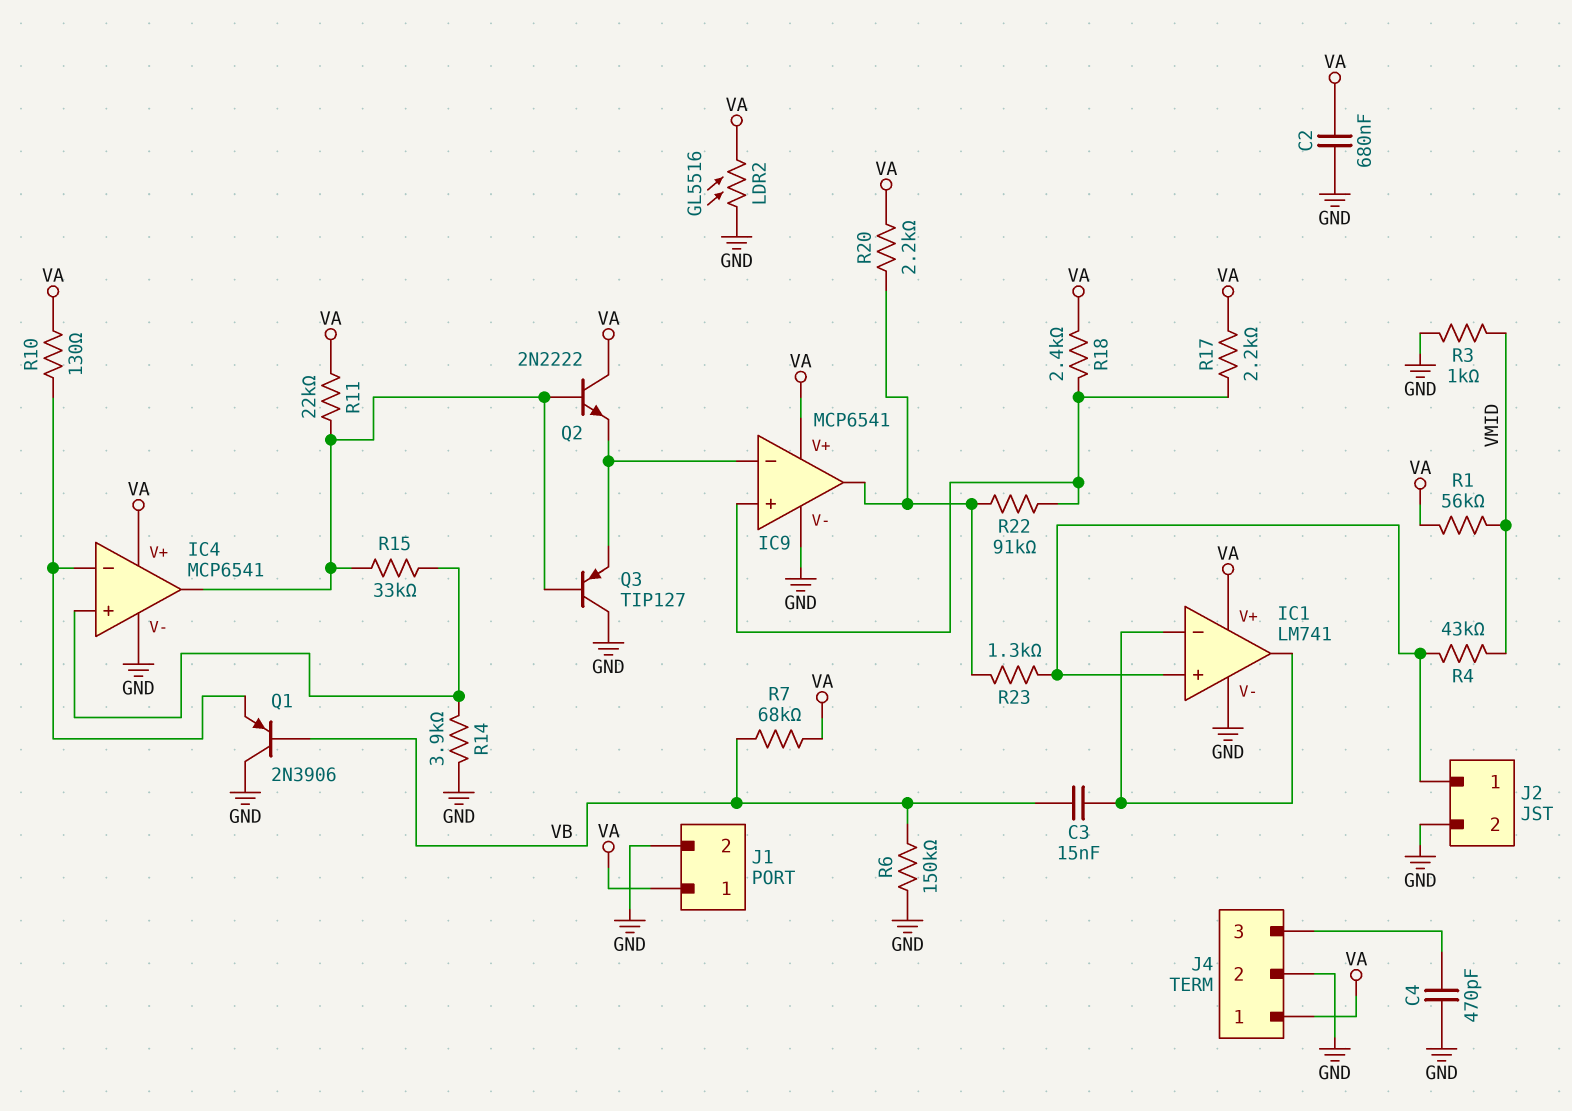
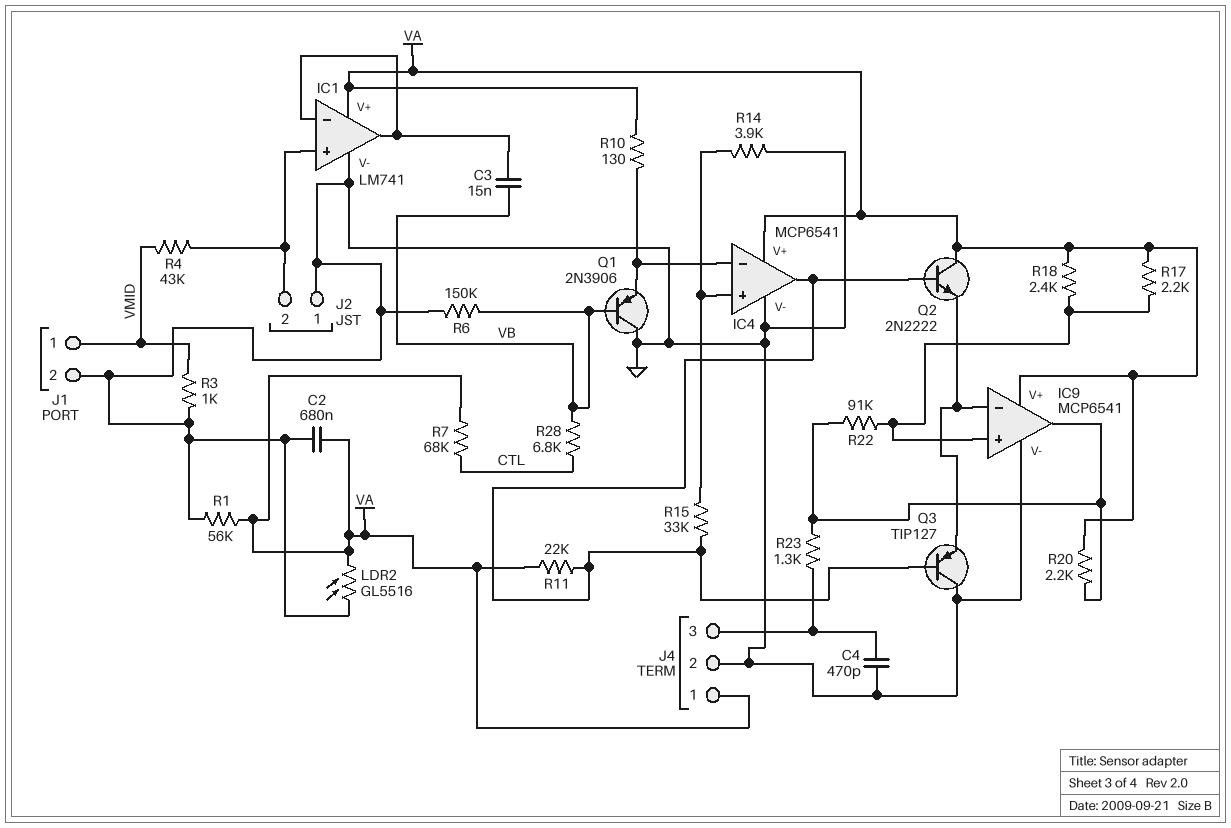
J1 pin 1: VA -> VMID
J2 pin 1: IC1/in+ -> GND
J2 pin 2: GND -> IC1/in+
R1: 56k (VA, VMID) -> 56k (GND, VA)
R7: 68k (VA, VB) -> 68k (CTL, VA)
R23: 1.3k (IC1/in+, IC9/out) -> 1.3k (IC9/out, J4/3)
R28: none -> 6.8k (CTL, VB)

